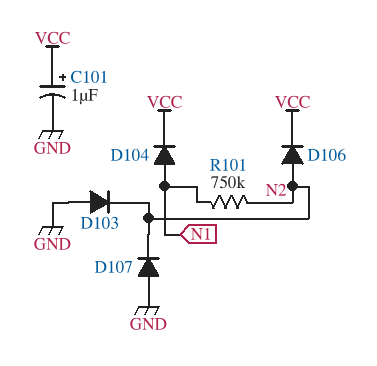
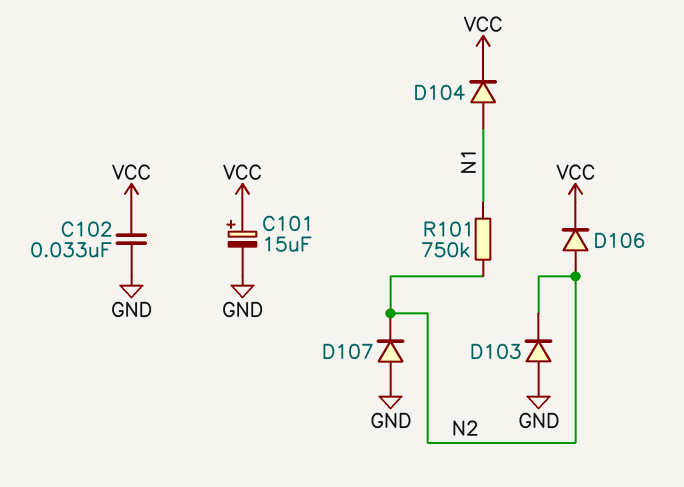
C101: 1uF (plus VCC, minus GND) -> 15uF (plus VCC, minus GND)
C102: none -> 33nF (GND, VCC)

